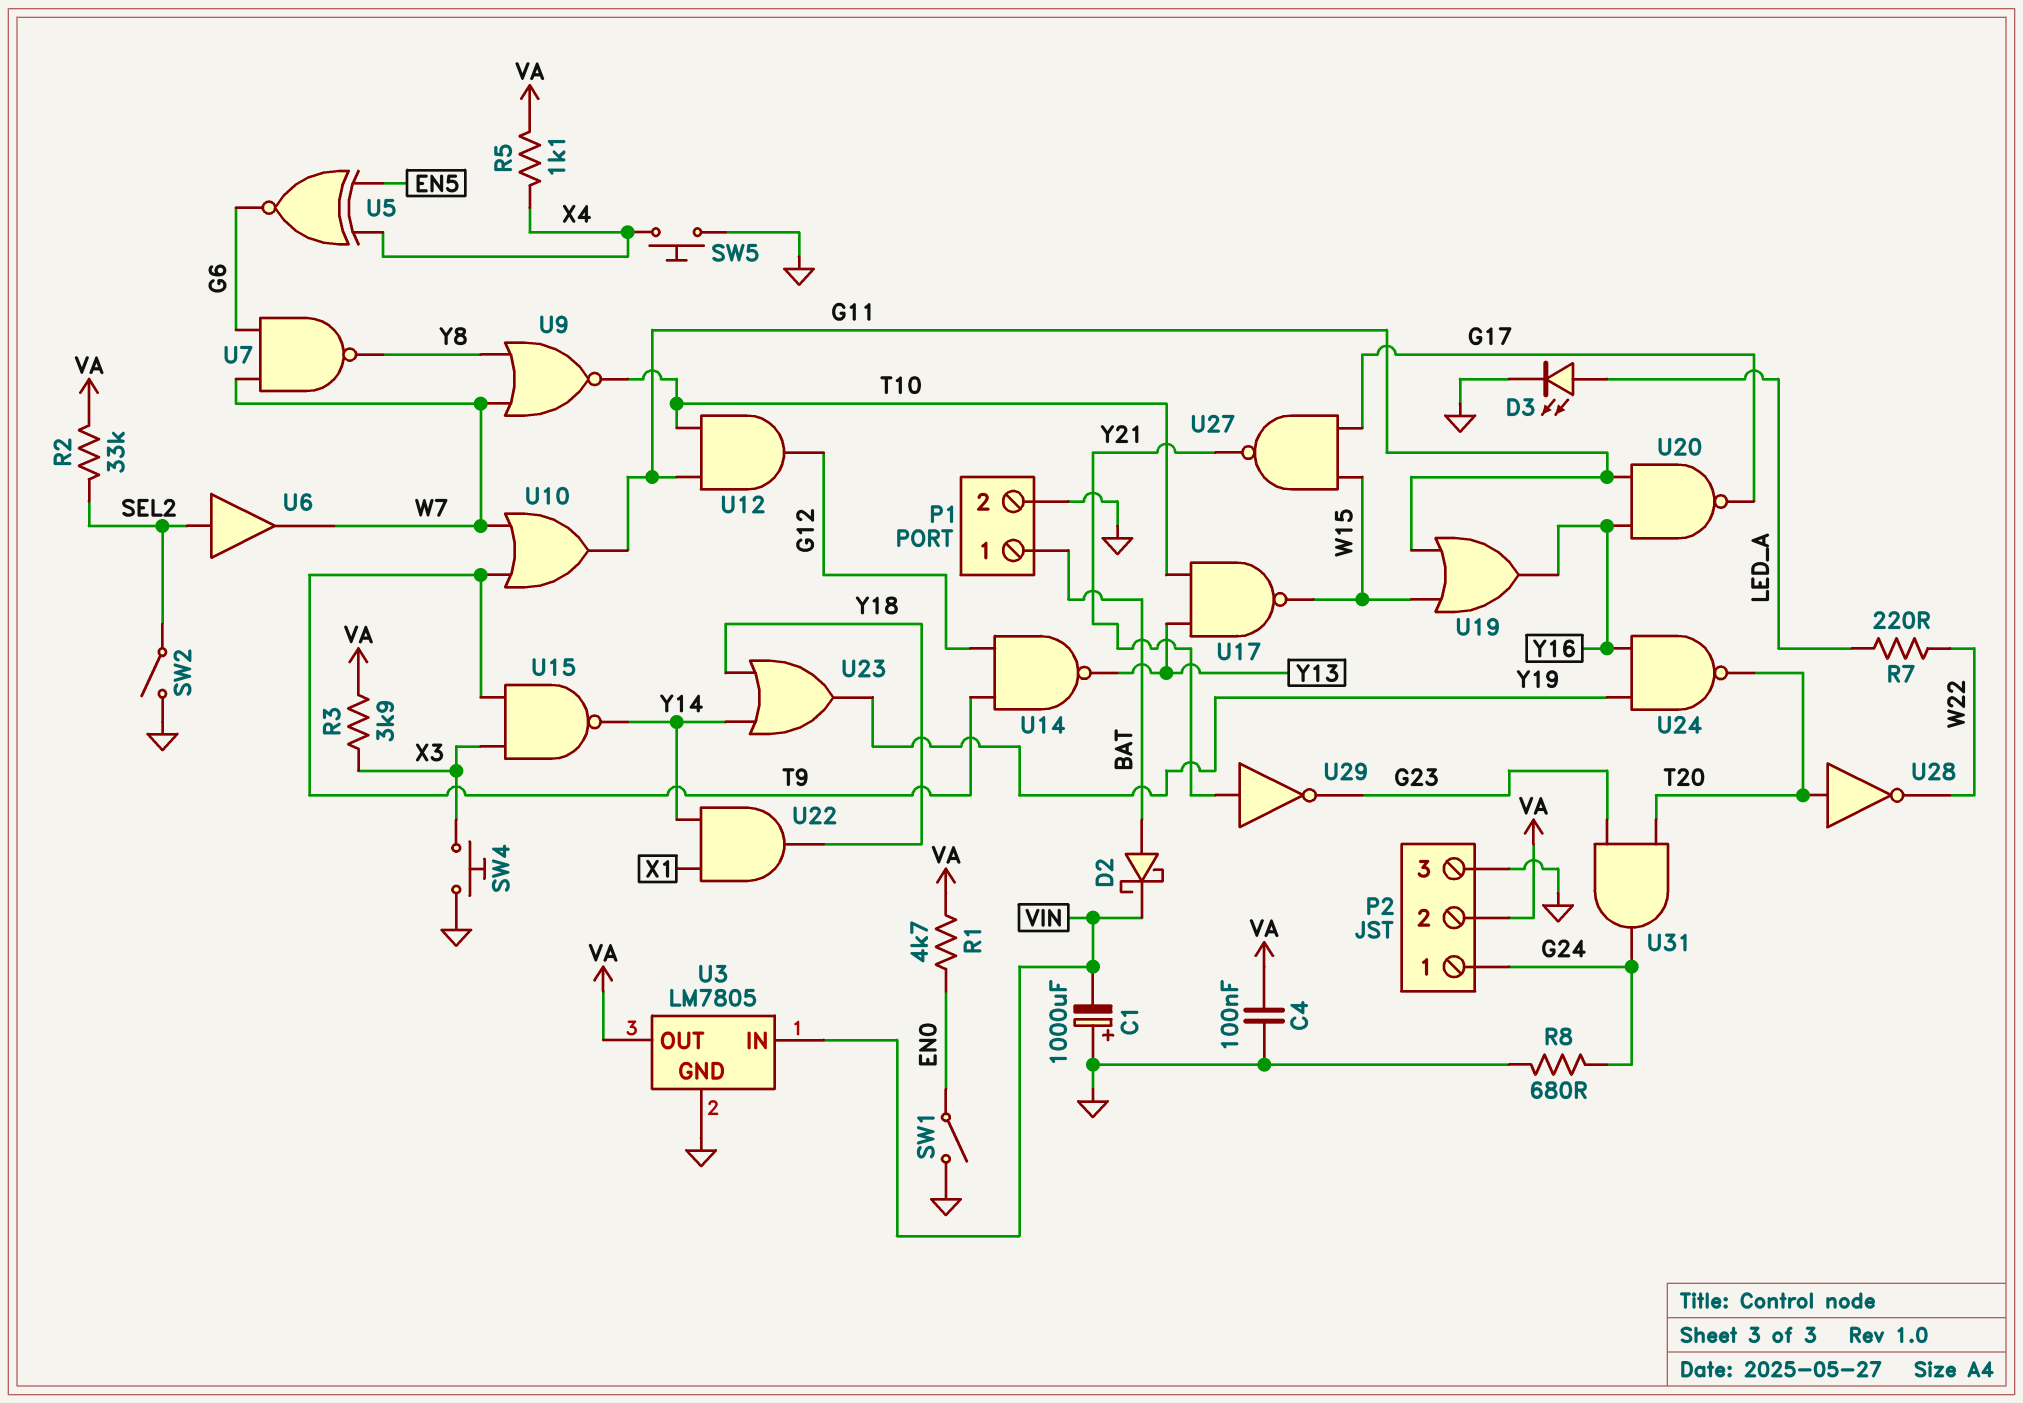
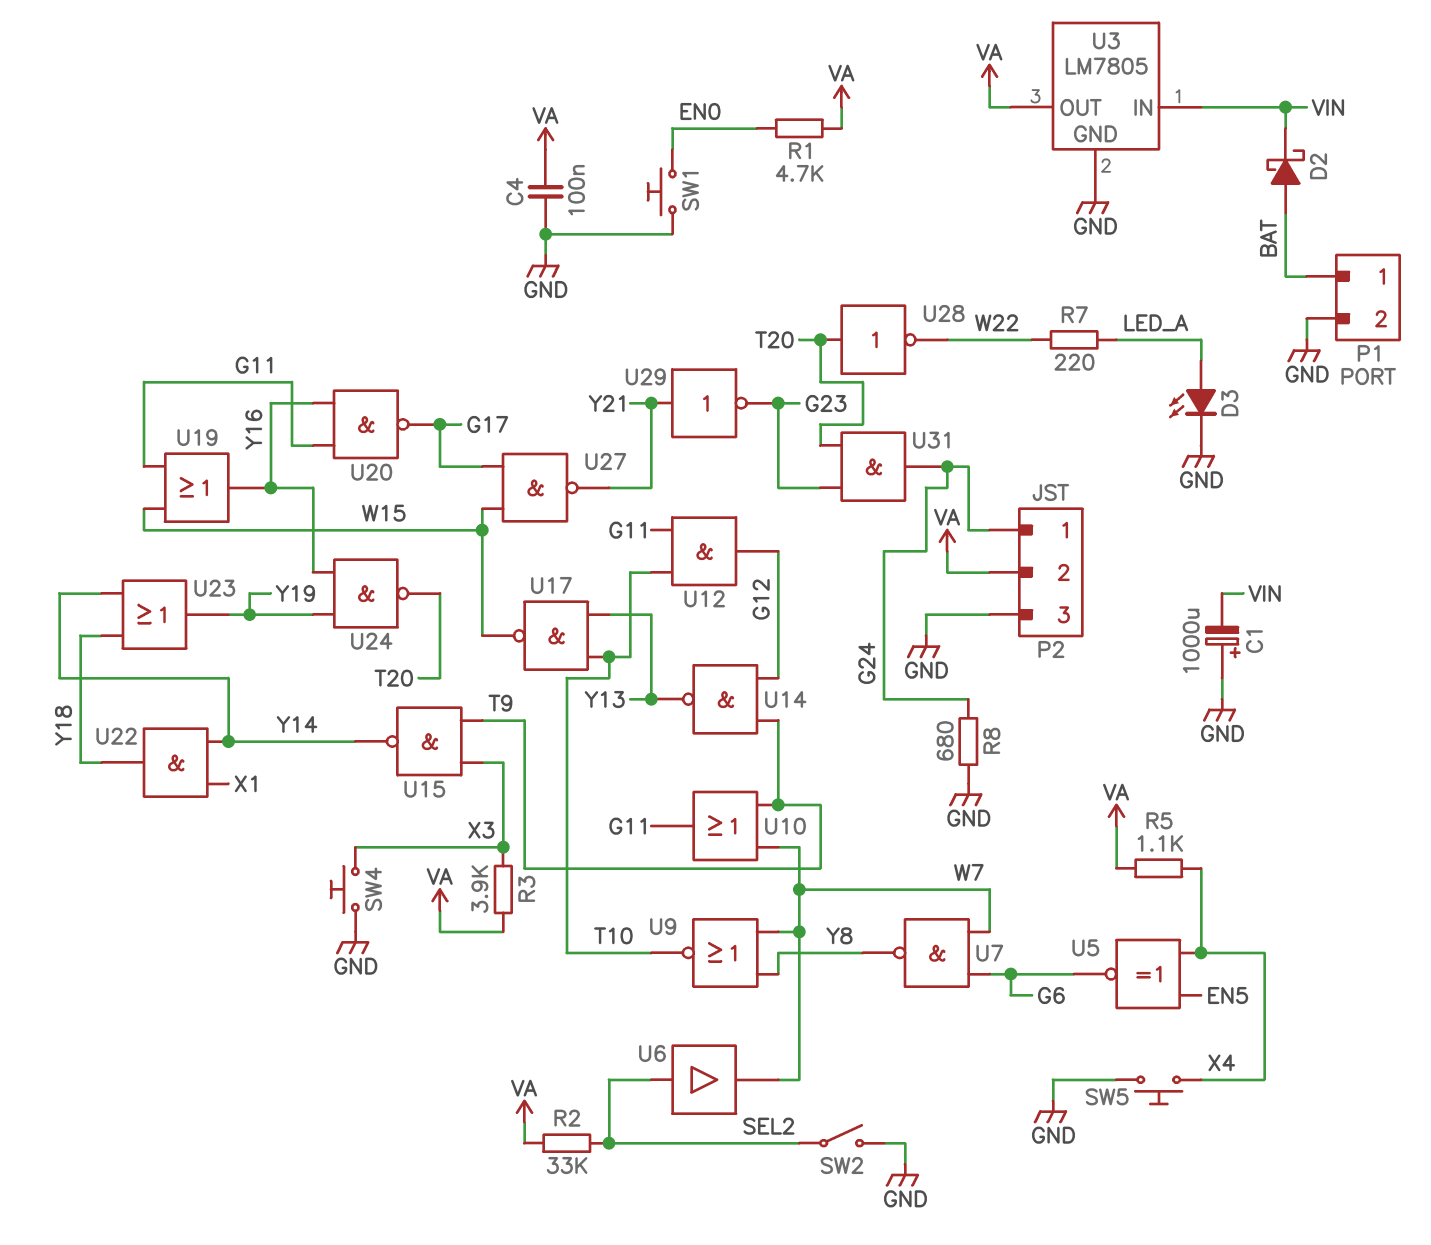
SW1: switch (EN0, GND) -> button (EN0, GND)

